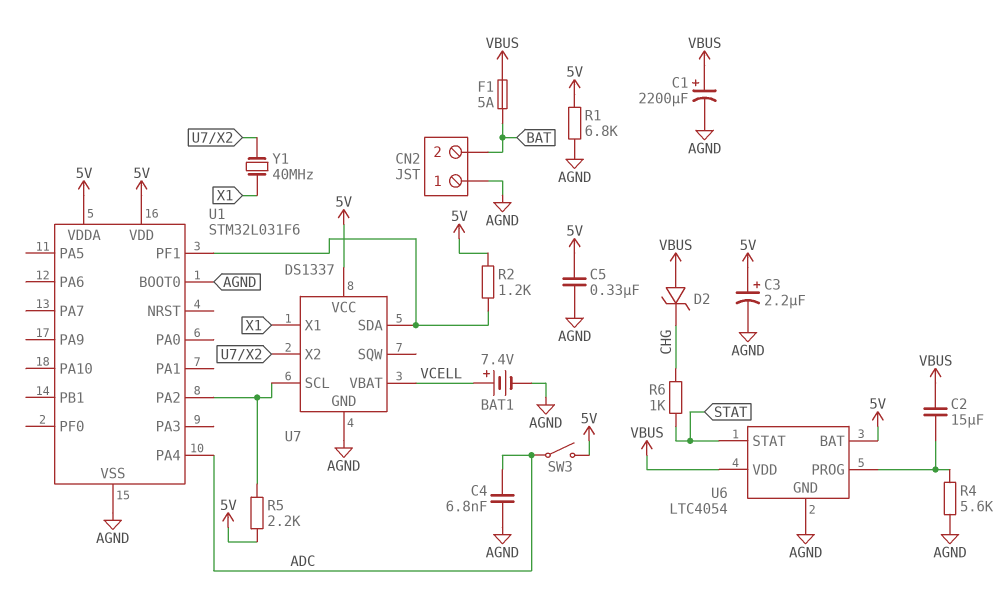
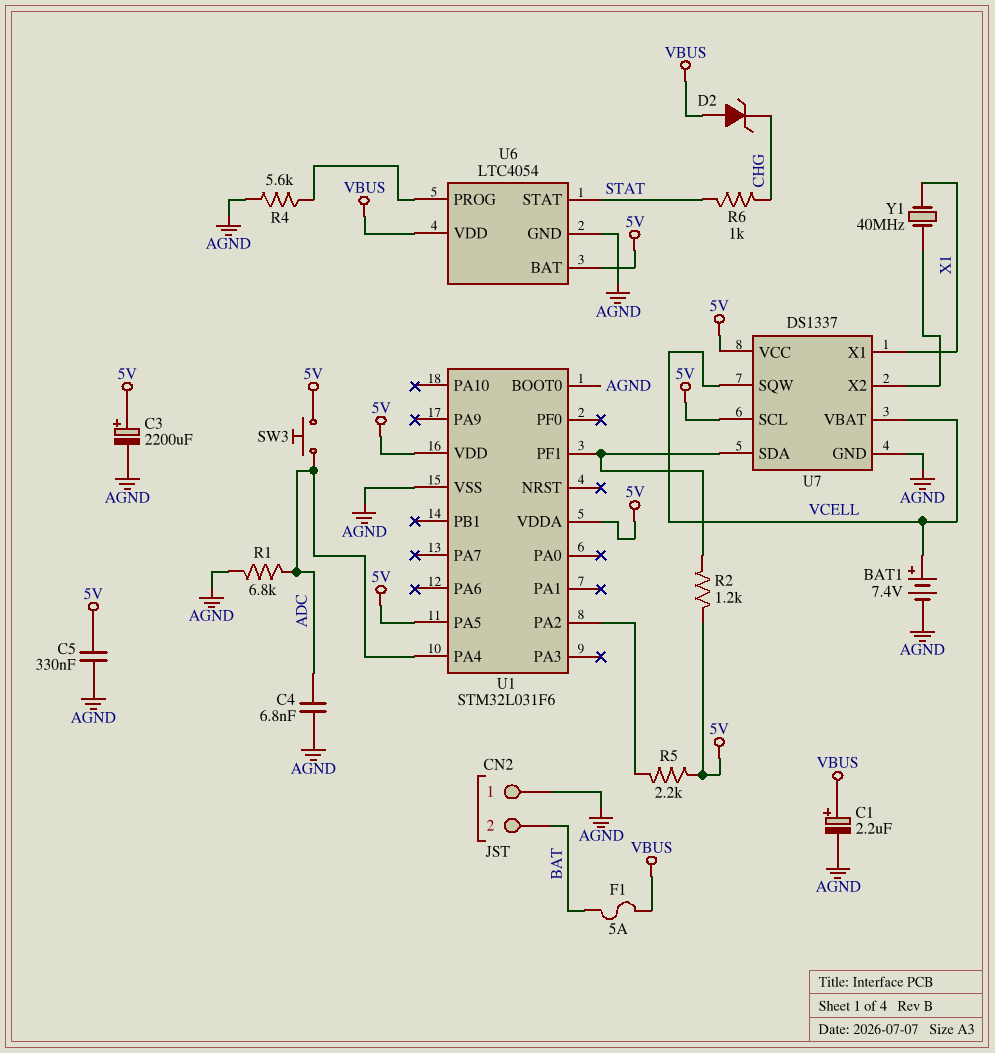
C1: 2200uF (plus VBUS, minus AGND) -> 2.2uF (plus VBUS, minus AGND)
C2: 15uF (U6/PROG, VBUS) -> none
C3: 2.2uF (plus 5V, minus AGND) -> 2200uF (plus 5V, minus AGND)
R1: 6.8k (5V, AGND) -> 6.8k (ADC, AGND)
SW3: switch (5V, ADC) -> button (5V, ADC)
U1 pin PA5: none -> 5V
U7 pin SCL: U1/PA2 -> 5V
U7 pin SQW: none -> VCELL

